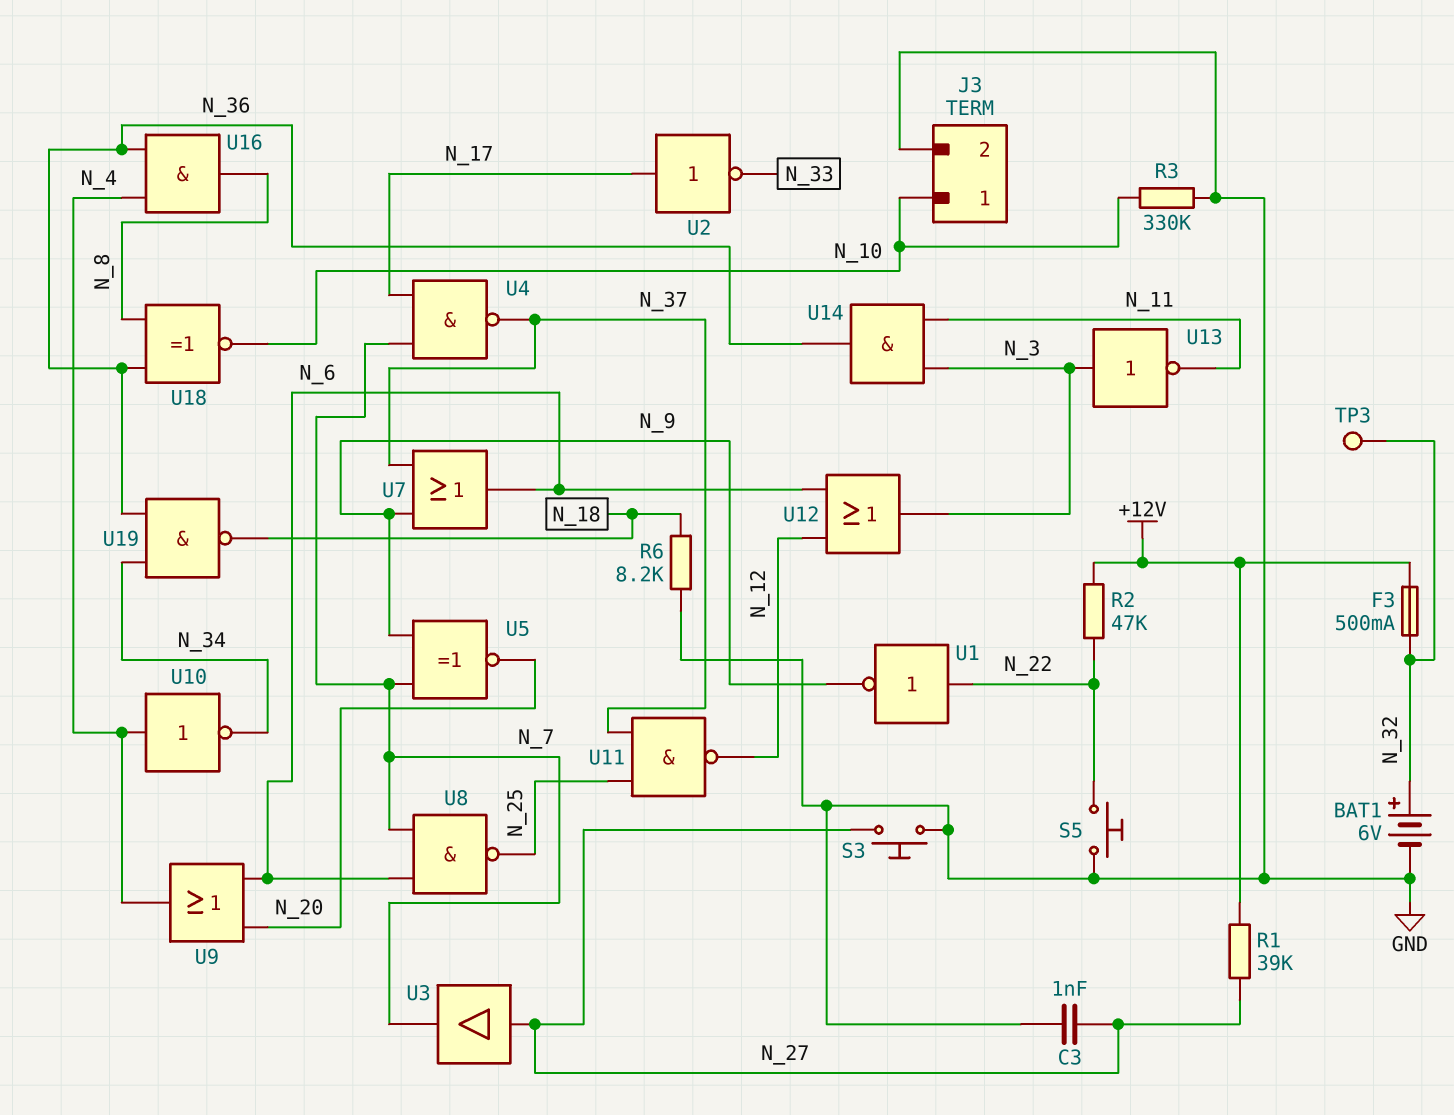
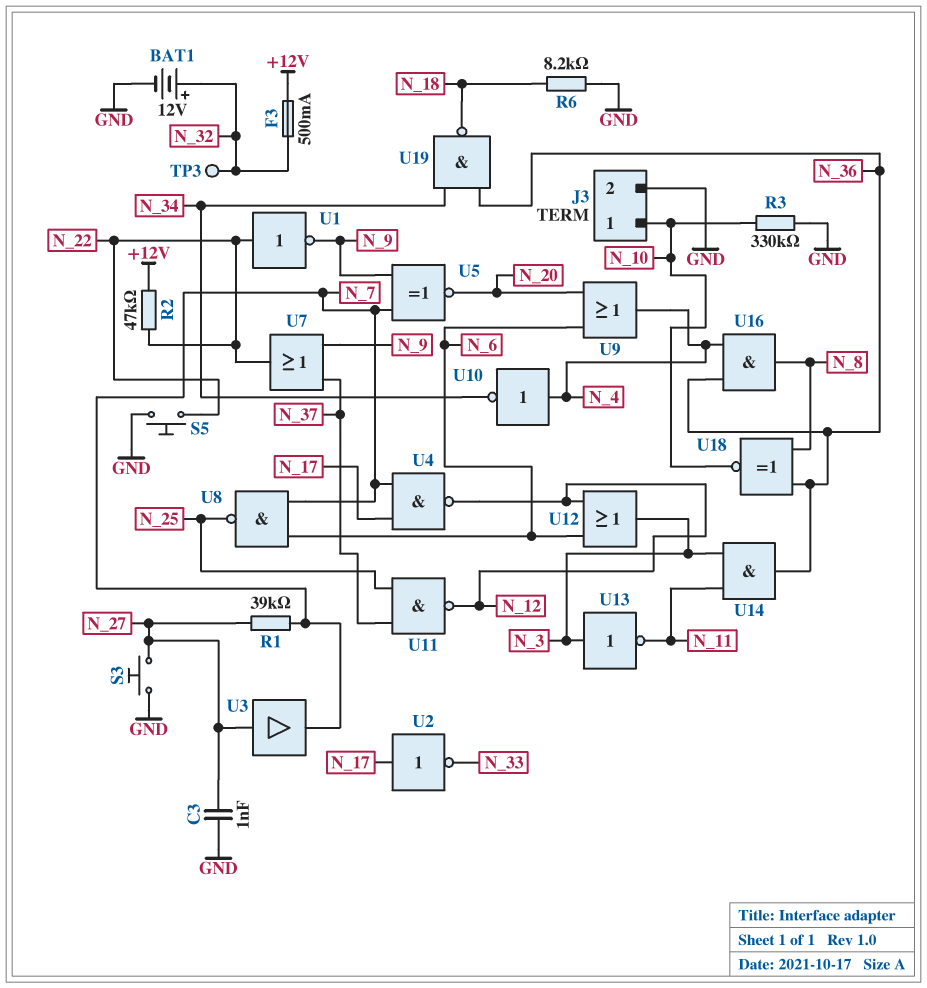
BAT1: 6V (plus N_32, minus GND) -> 12V (plus N_32, minus GND)
R1: 39k (+12V, N_27) -> 39k (N_7, N_27)
U4: NAND (in N_7, in N_17, out N_37) -> NAND (in N_7, in N_17, out N_12)
U7: OR (in N_9, in N_37, out N_6) -> OR (in N_9, in N_37, out N_22)

